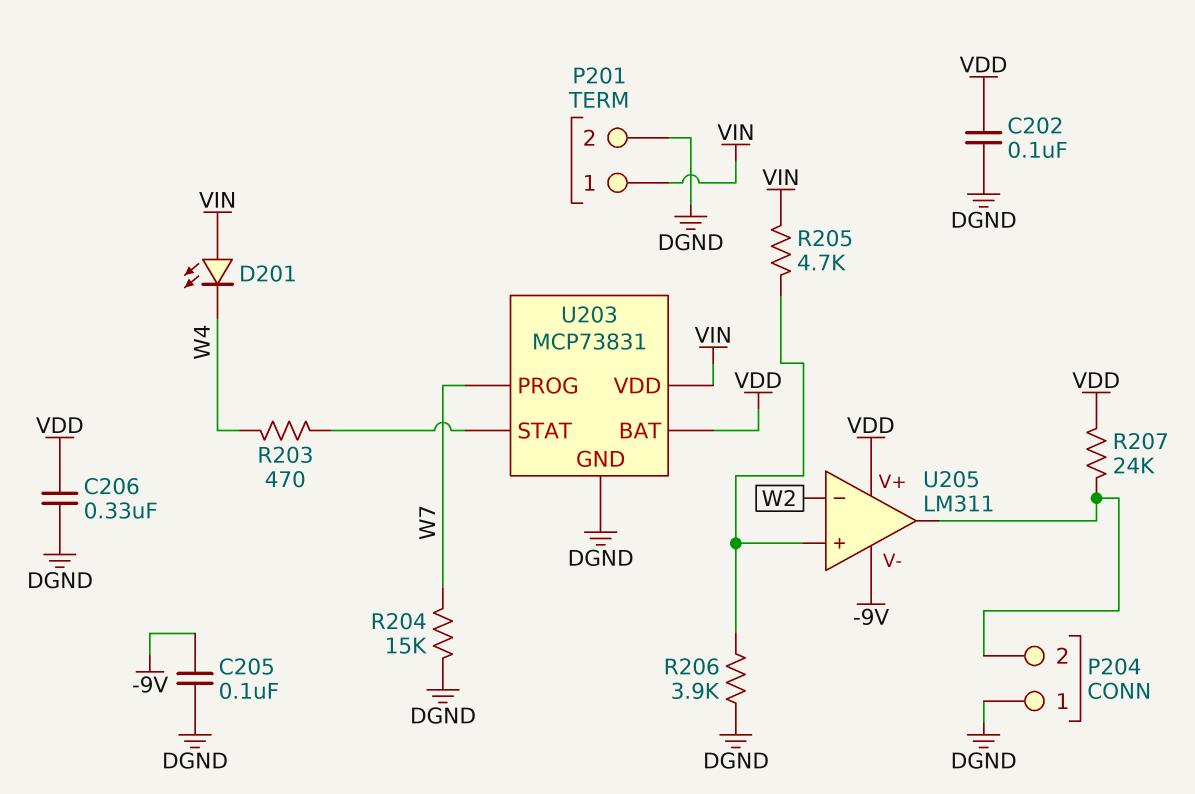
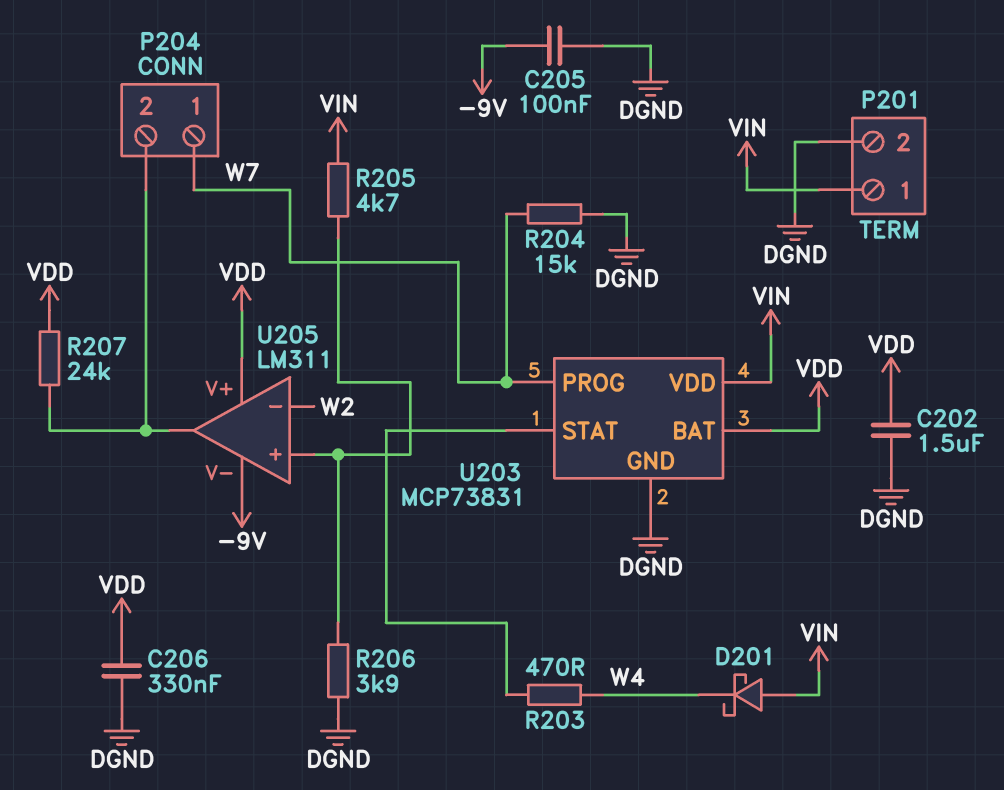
C202: 100nF (DGND, VDD) -> 1.5uF (DGND, VDD)
D201: LED (A VIN, K W4) -> schottky (A VIN, K W4)
P204 pin 1: DGND -> W7

